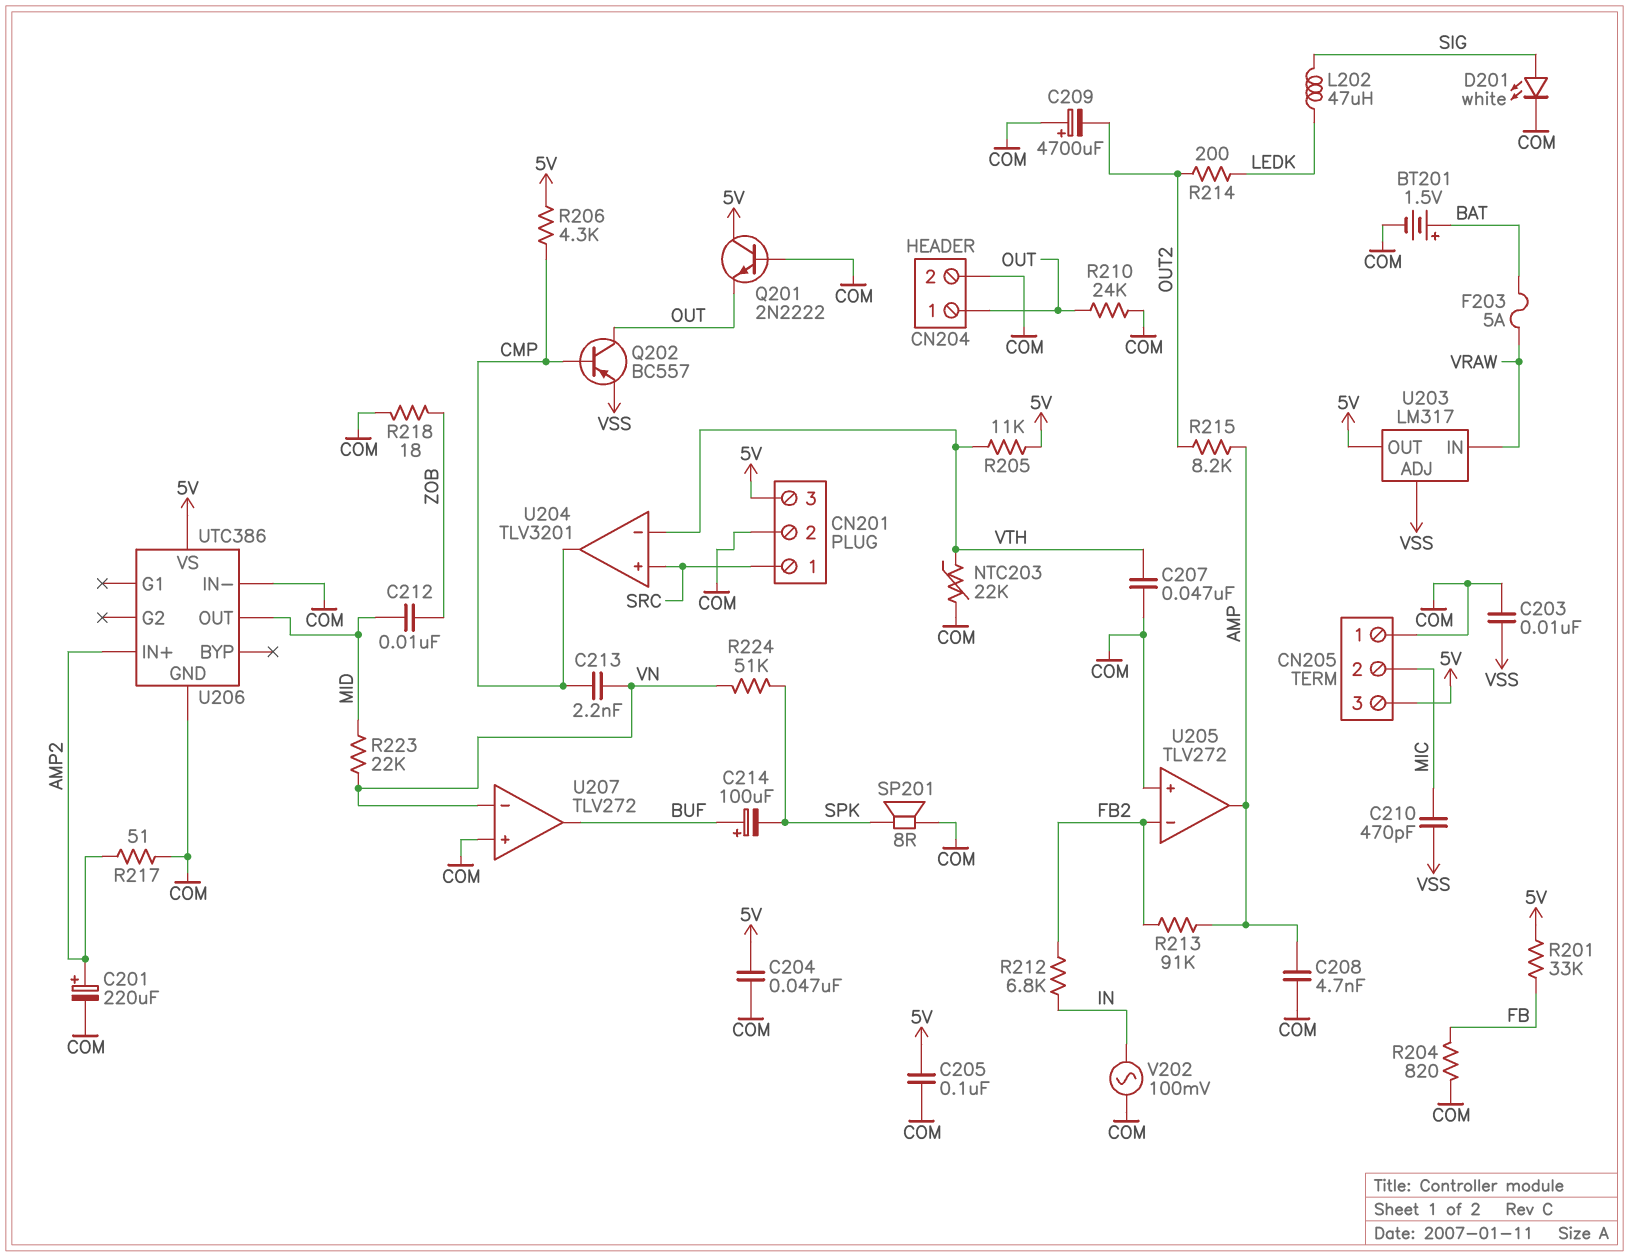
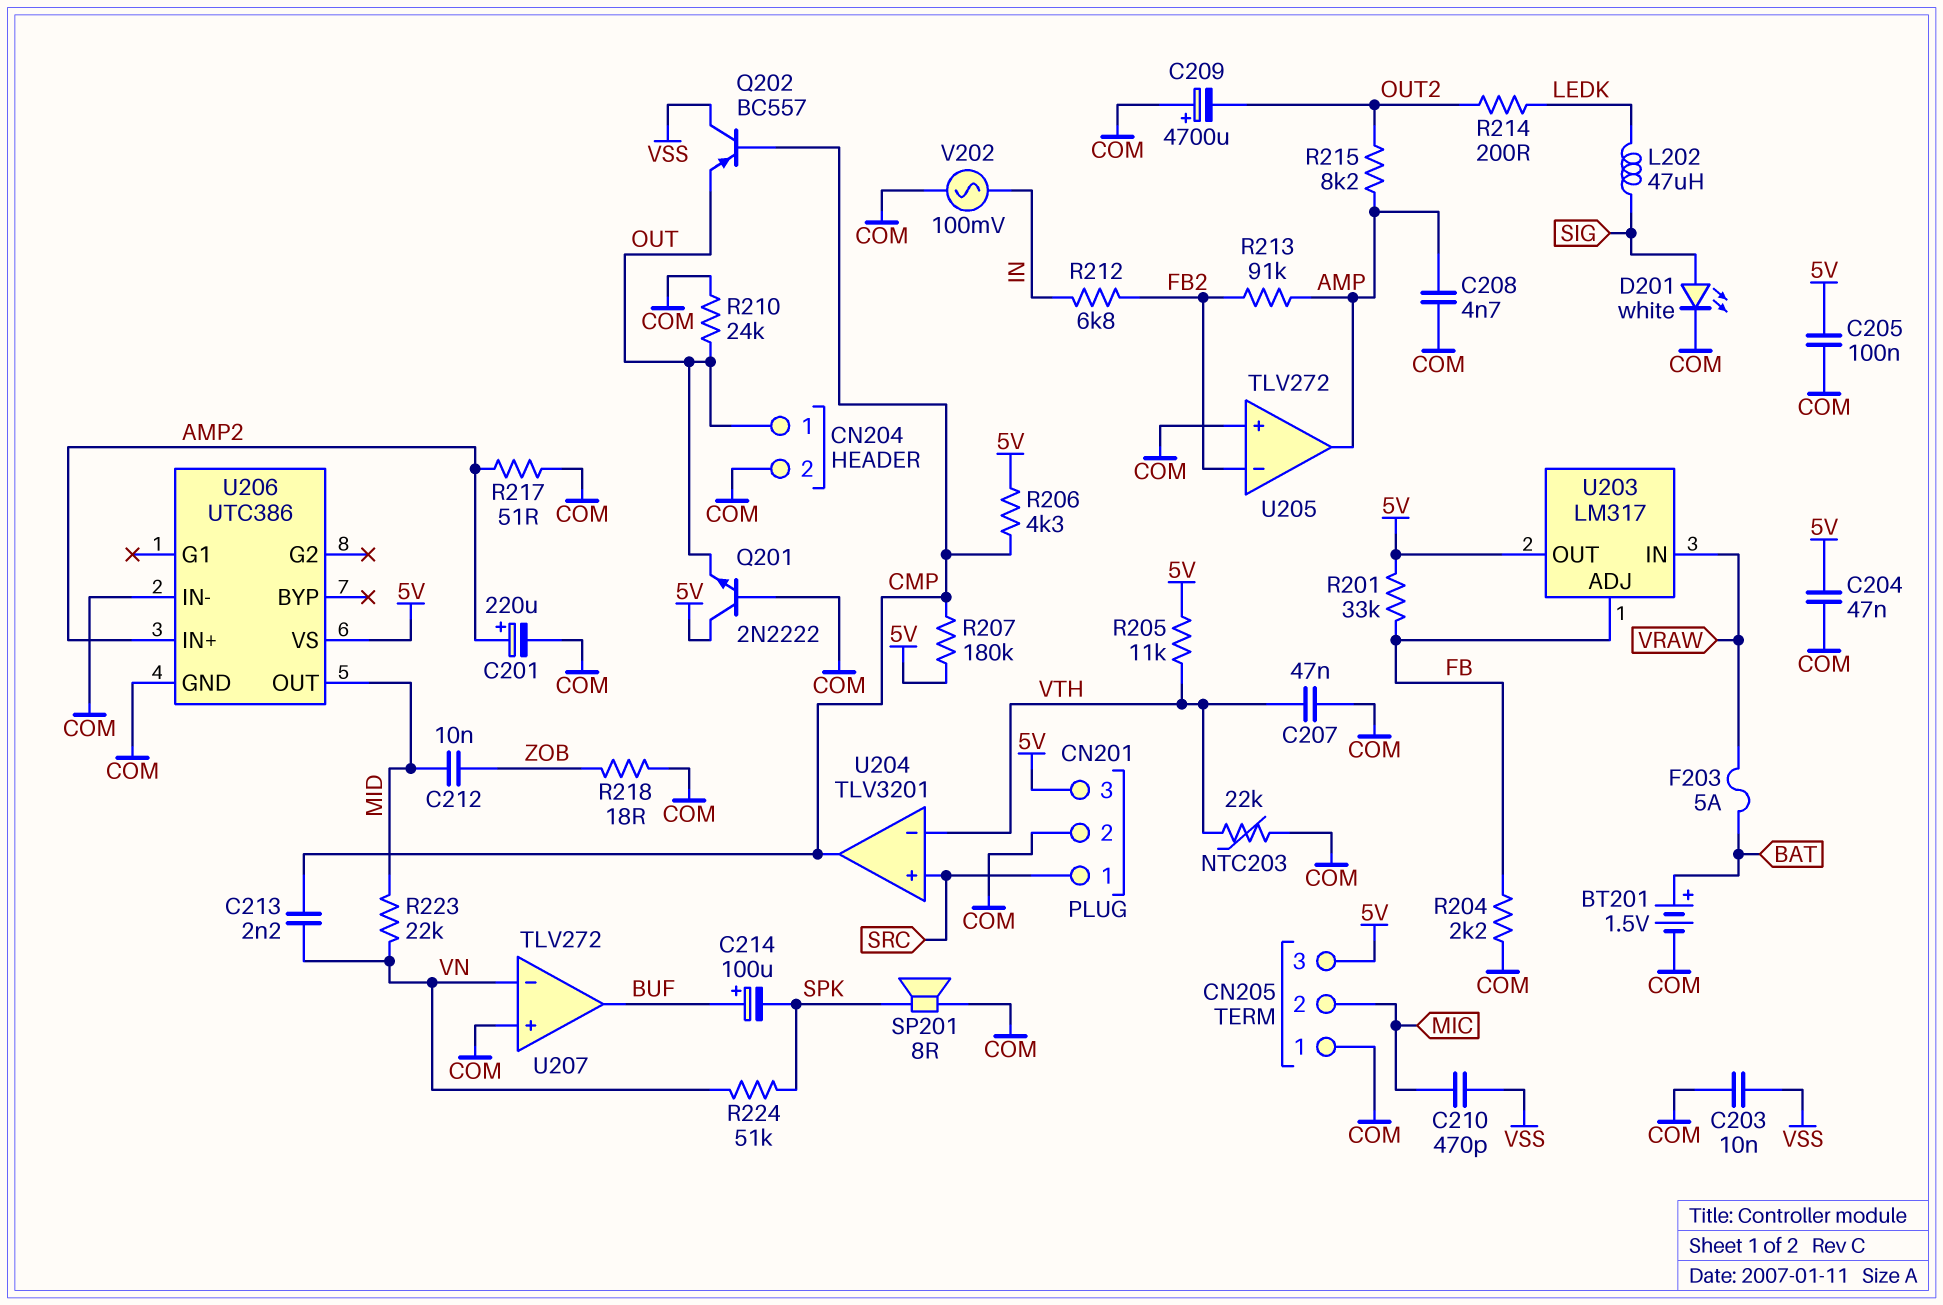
Q202: PNP BC557 (B CMP, C OUT, E VSS) -> PNP BC557 (B CMP, C VSS, E OUT)
R204: 820 (COM, FB) -> 2.2k (COM, FB)
R207: none -> 180k (5V, CMP)
U203 pin ADJ: VSS -> FB

